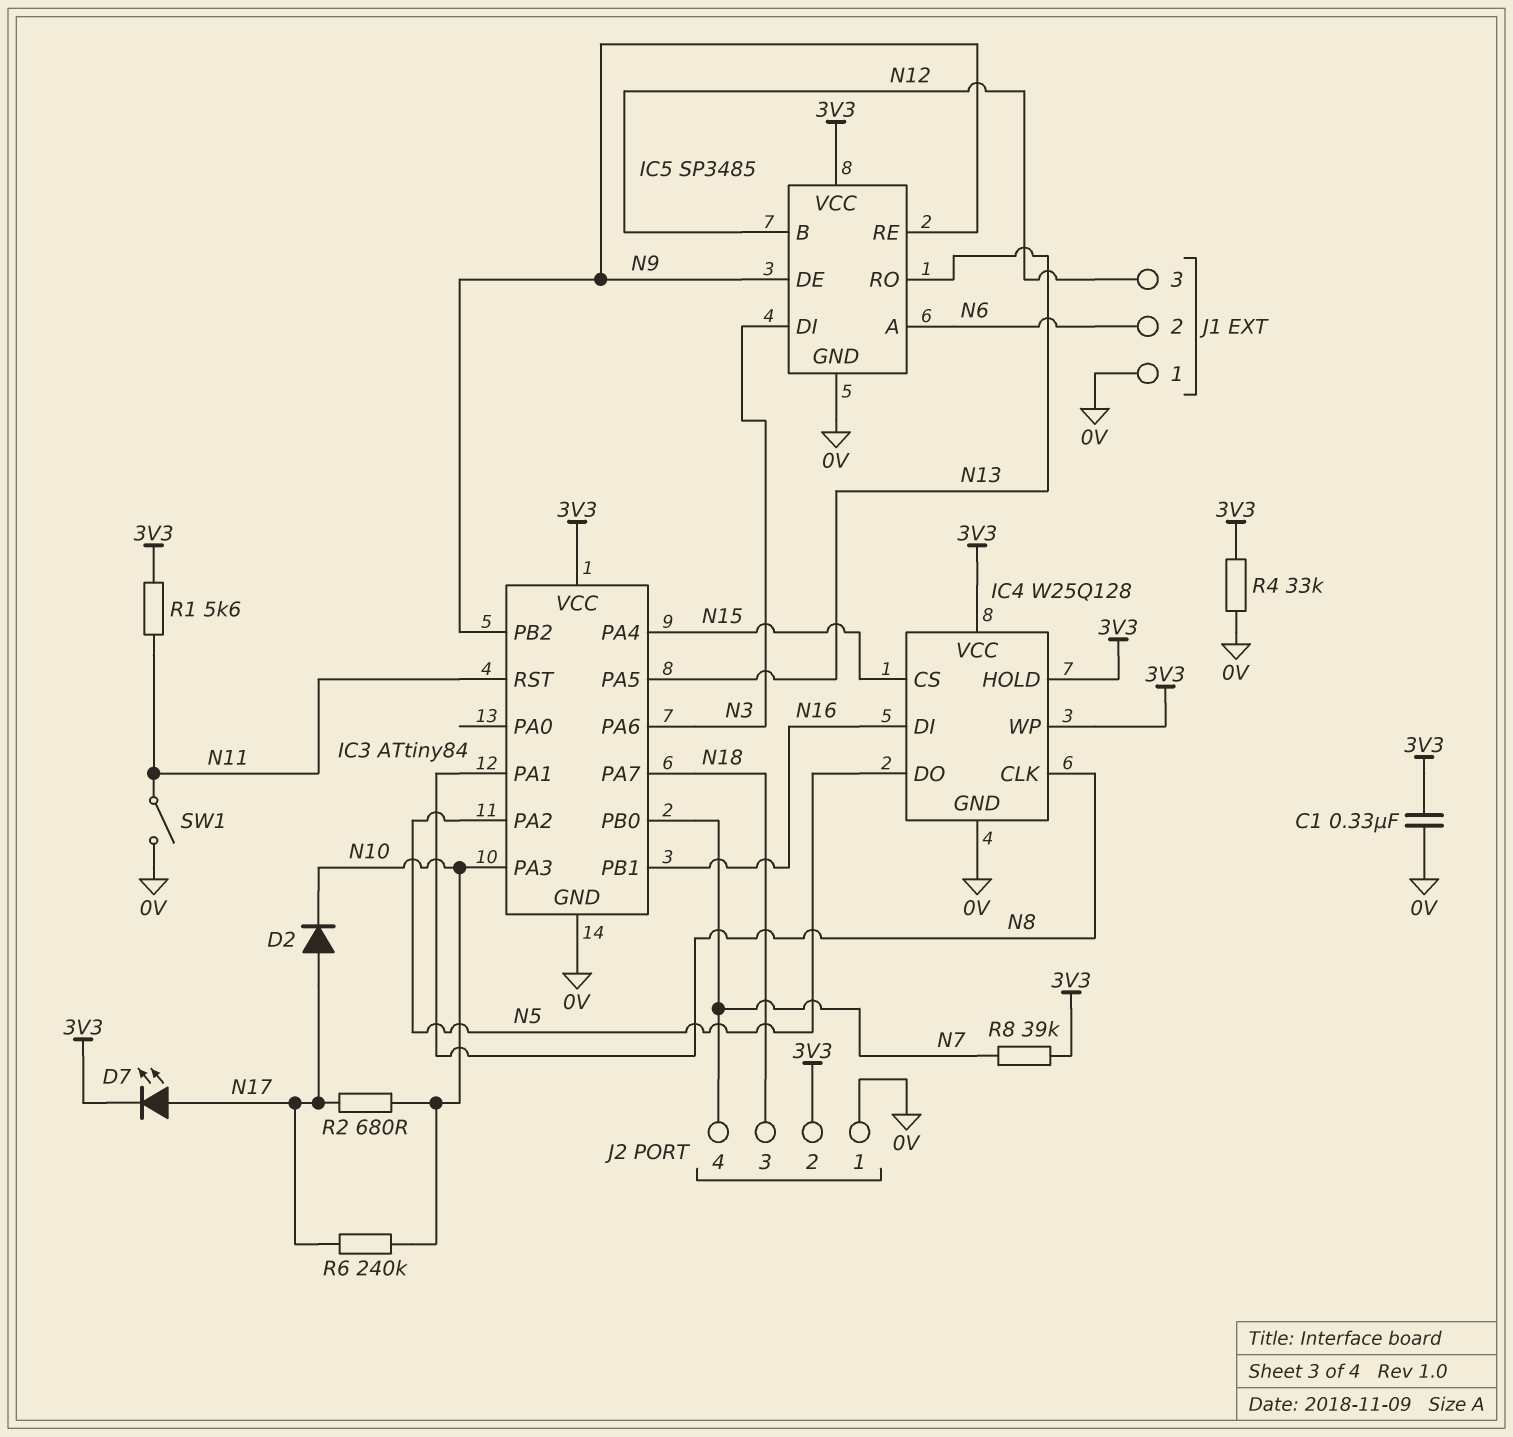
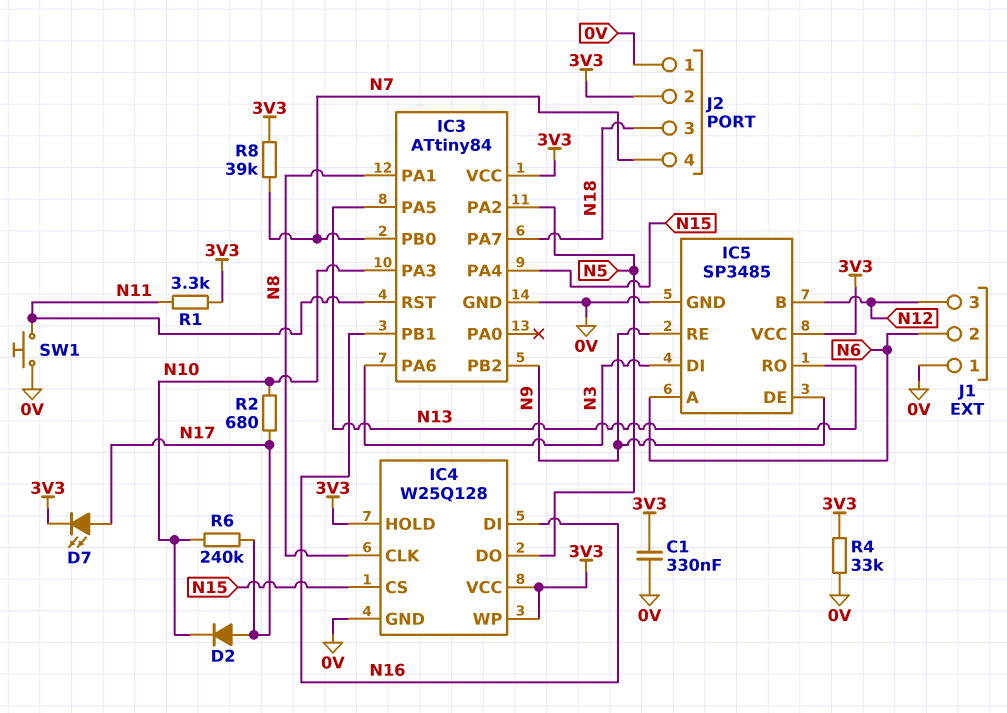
R1: 5.6k (3V3, N11) -> 3.3k (3V3, N11)
SW1: switch (0V, N11) -> button (0V, N11)

